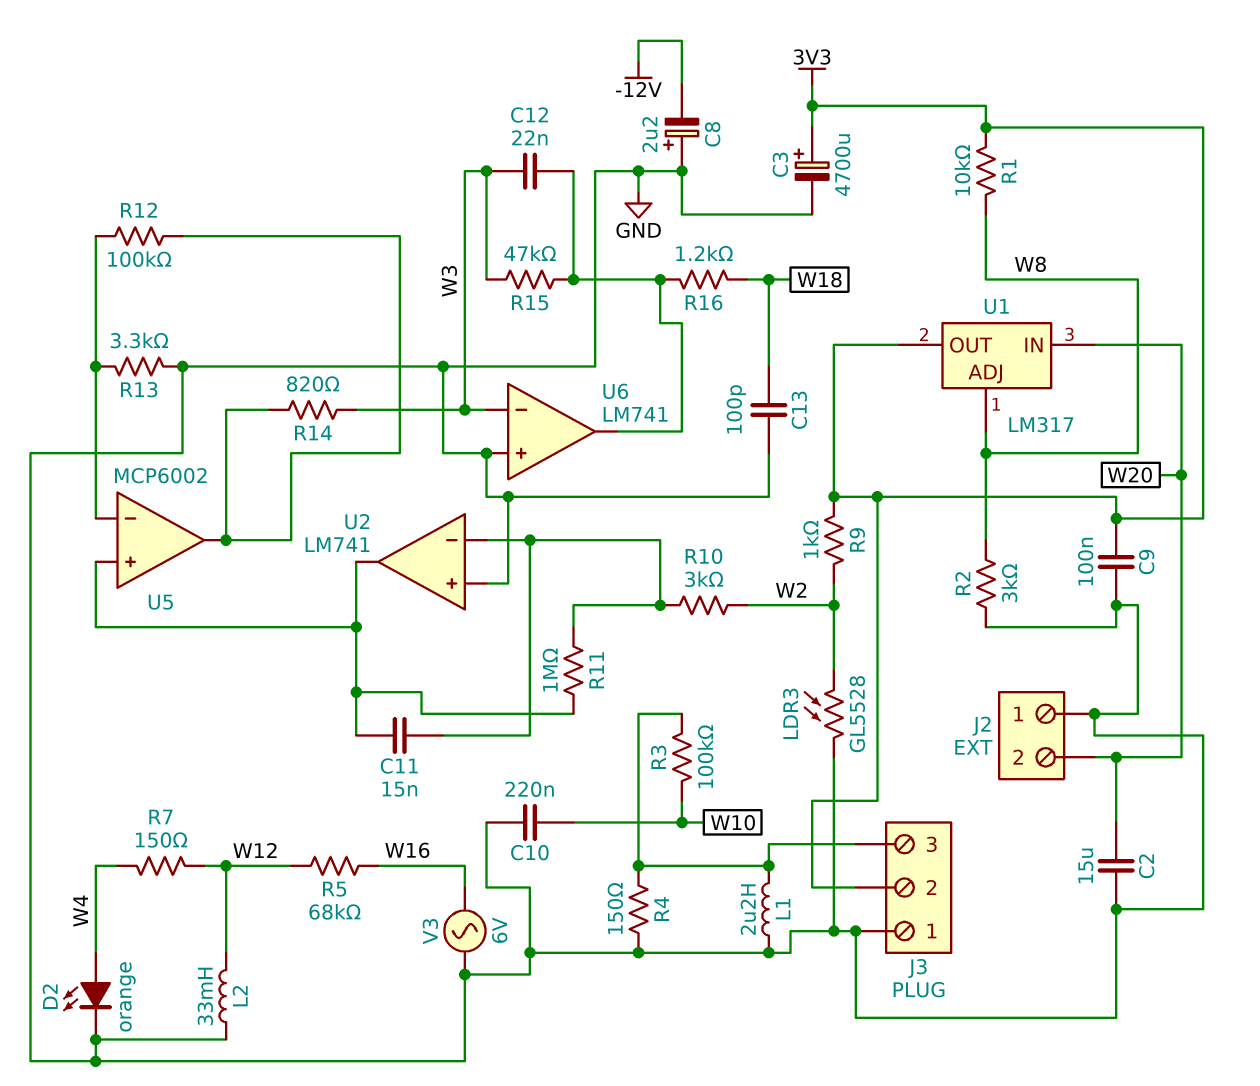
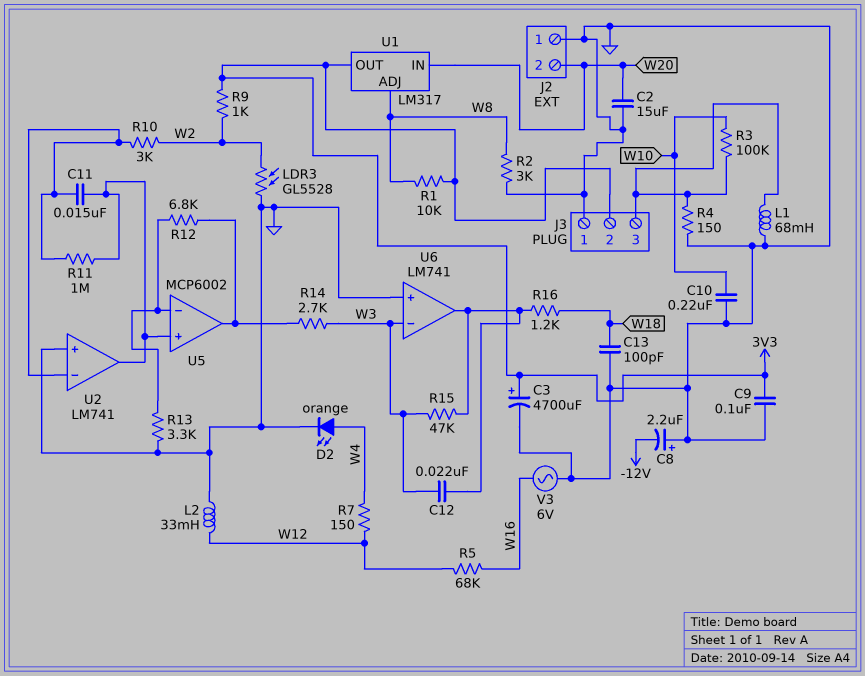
L1: 2.2uH (GND, J3/3) -> 68mH (GND, J3/3)
R12: 100k (U5/in-, U5/out) -> 6.8k (U5/in-, U5/out)
R14: 820 (U5/out, W3) -> 2.7k (U5/out, W3)

